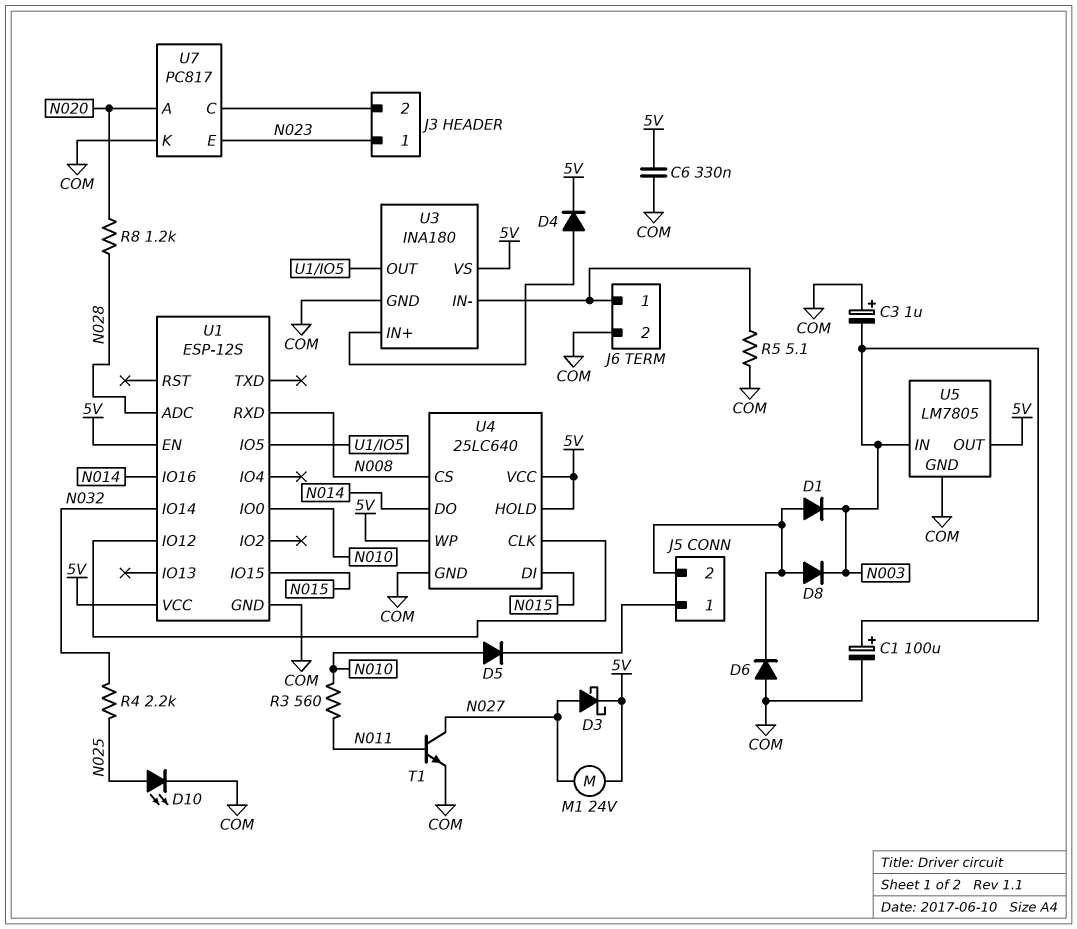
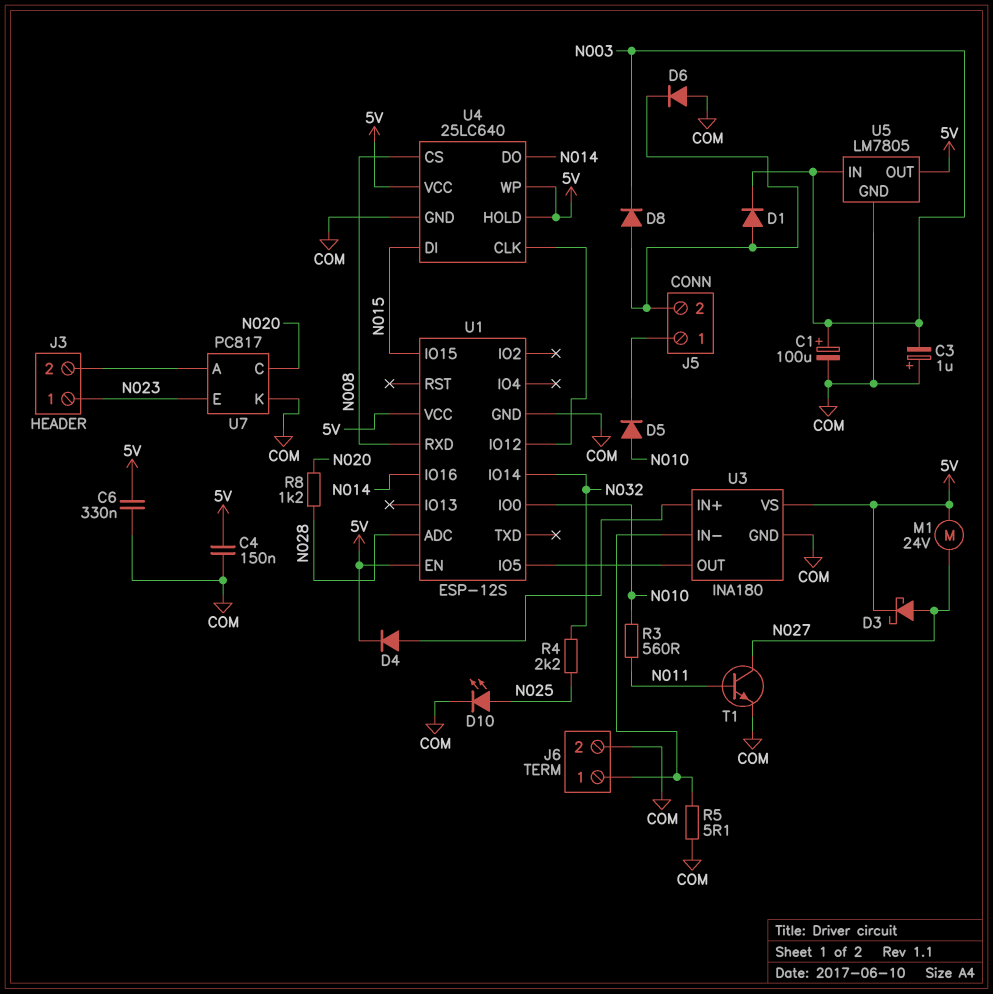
C4: none -> 150nF (5V, COM)
U7 pin A: N020 -> J3/2
U7 pin C: J3/2 -> N020

